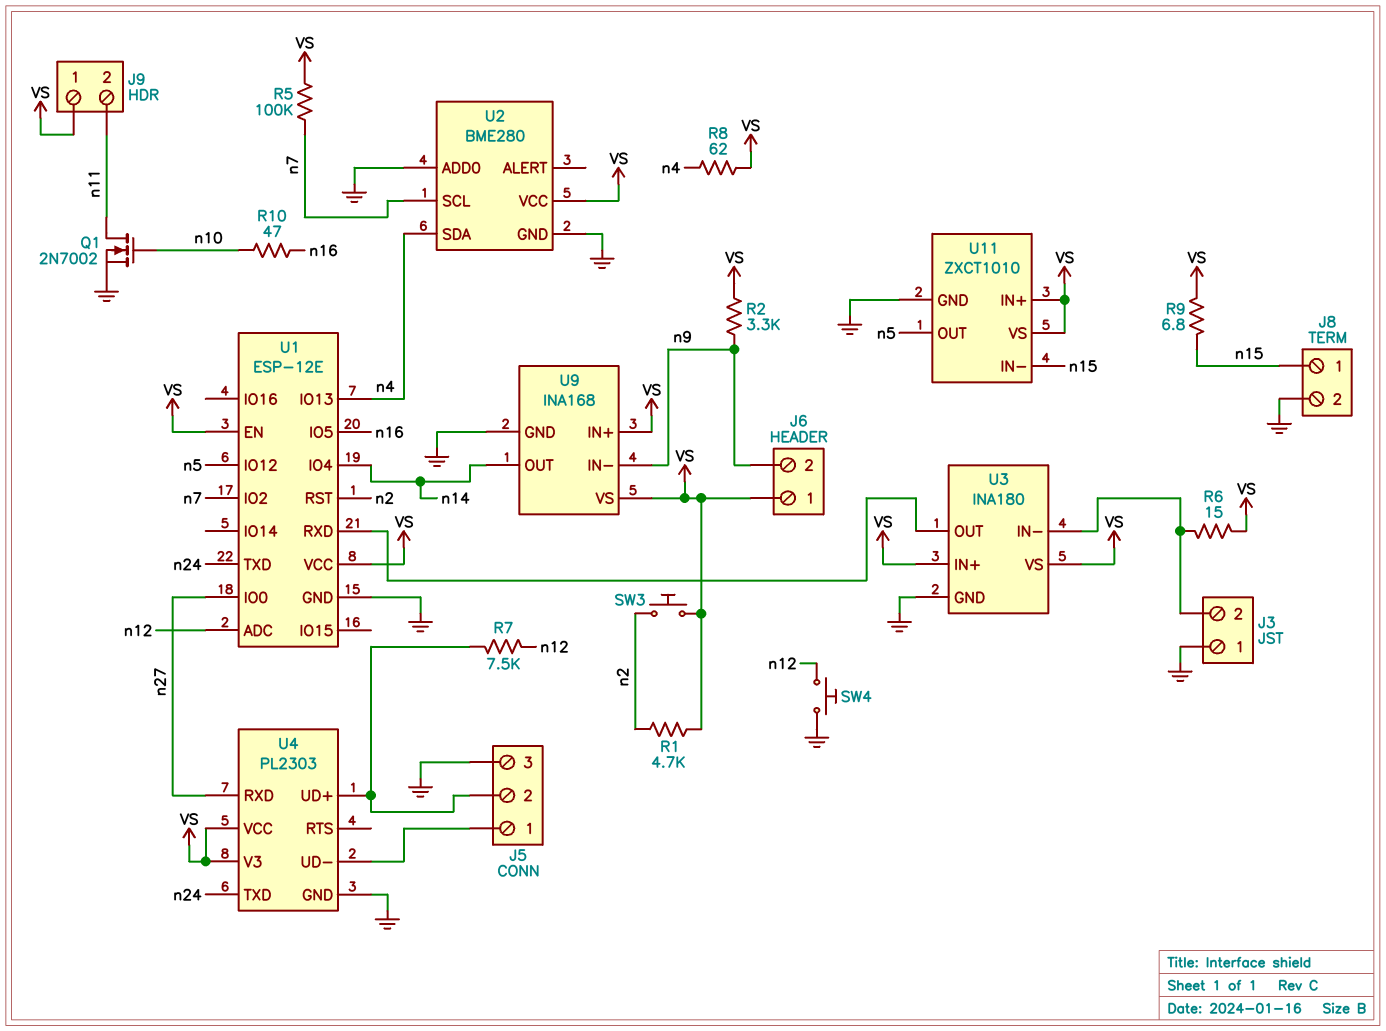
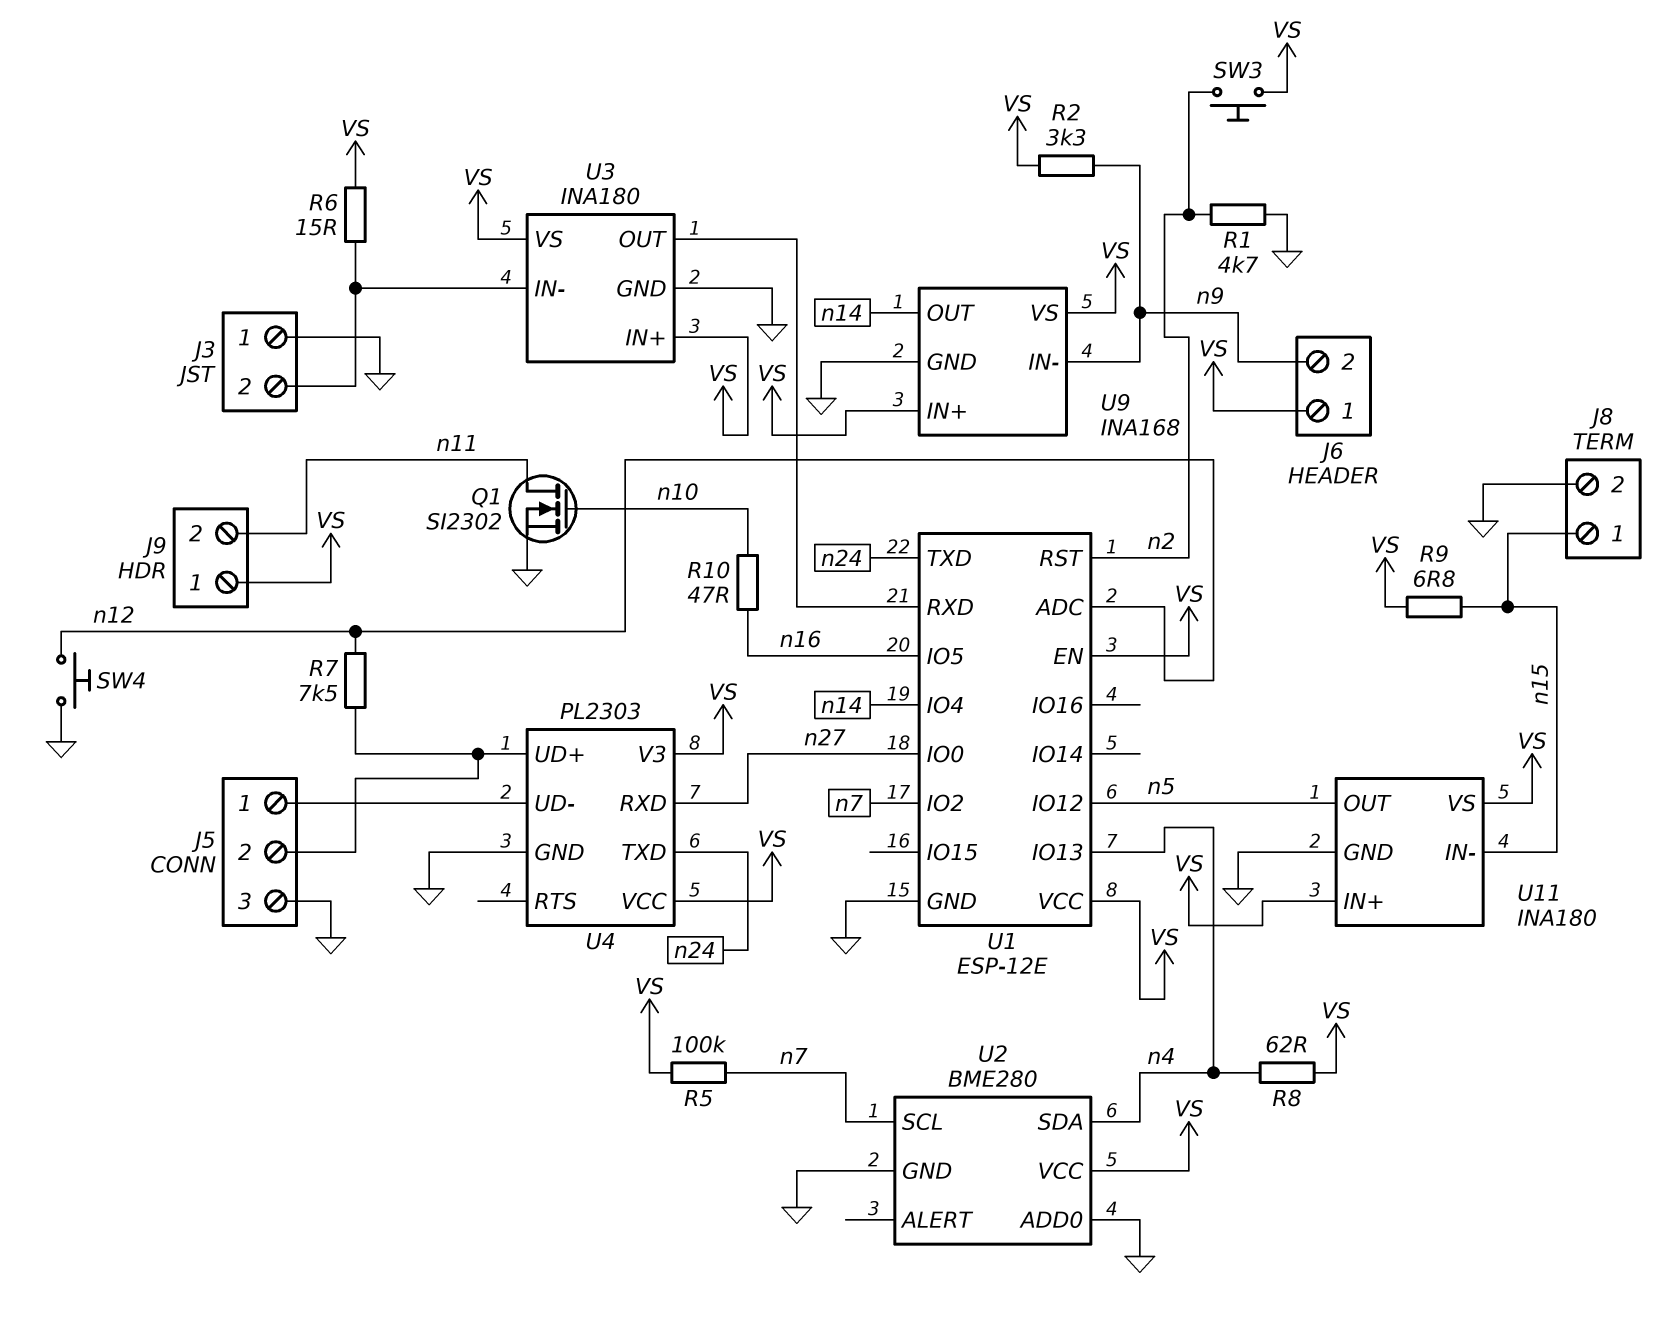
Q1: NMOS 2N7002 (G n10, D n11, S GND) -> NMOS SI2302 (G n10, D n11, S GND)
R1: 4.7k (VS, n2) -> 4.7k (GND, n2)
U11: ZXCT1010 -> INA180

